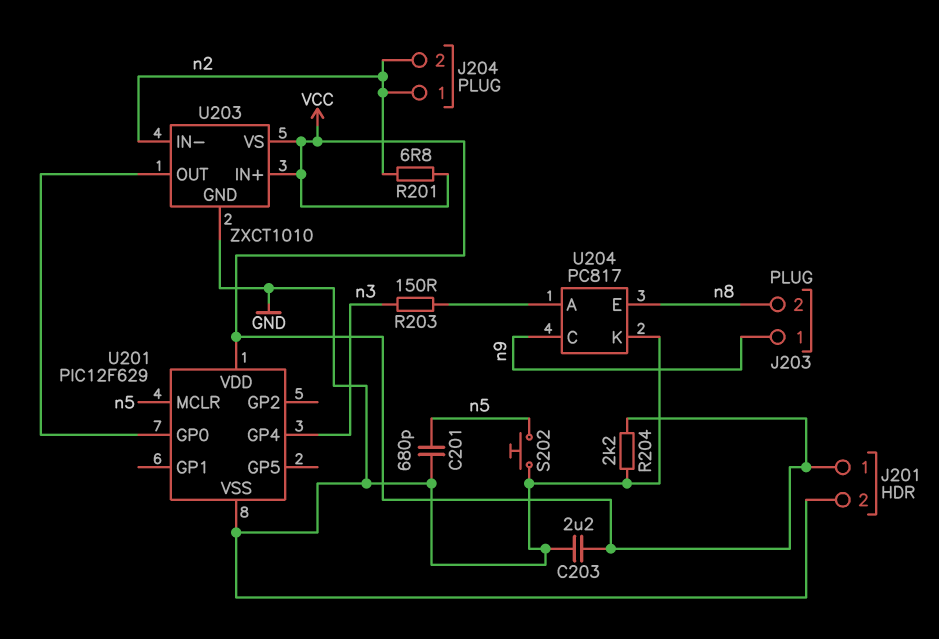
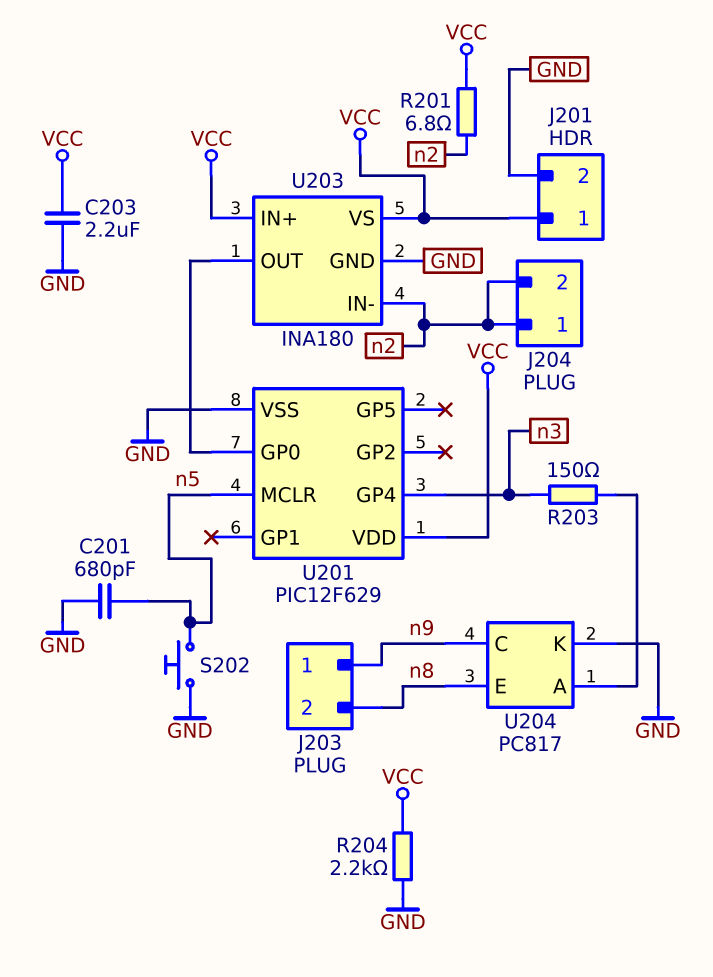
U203: ZXCT1010 -> INA180

